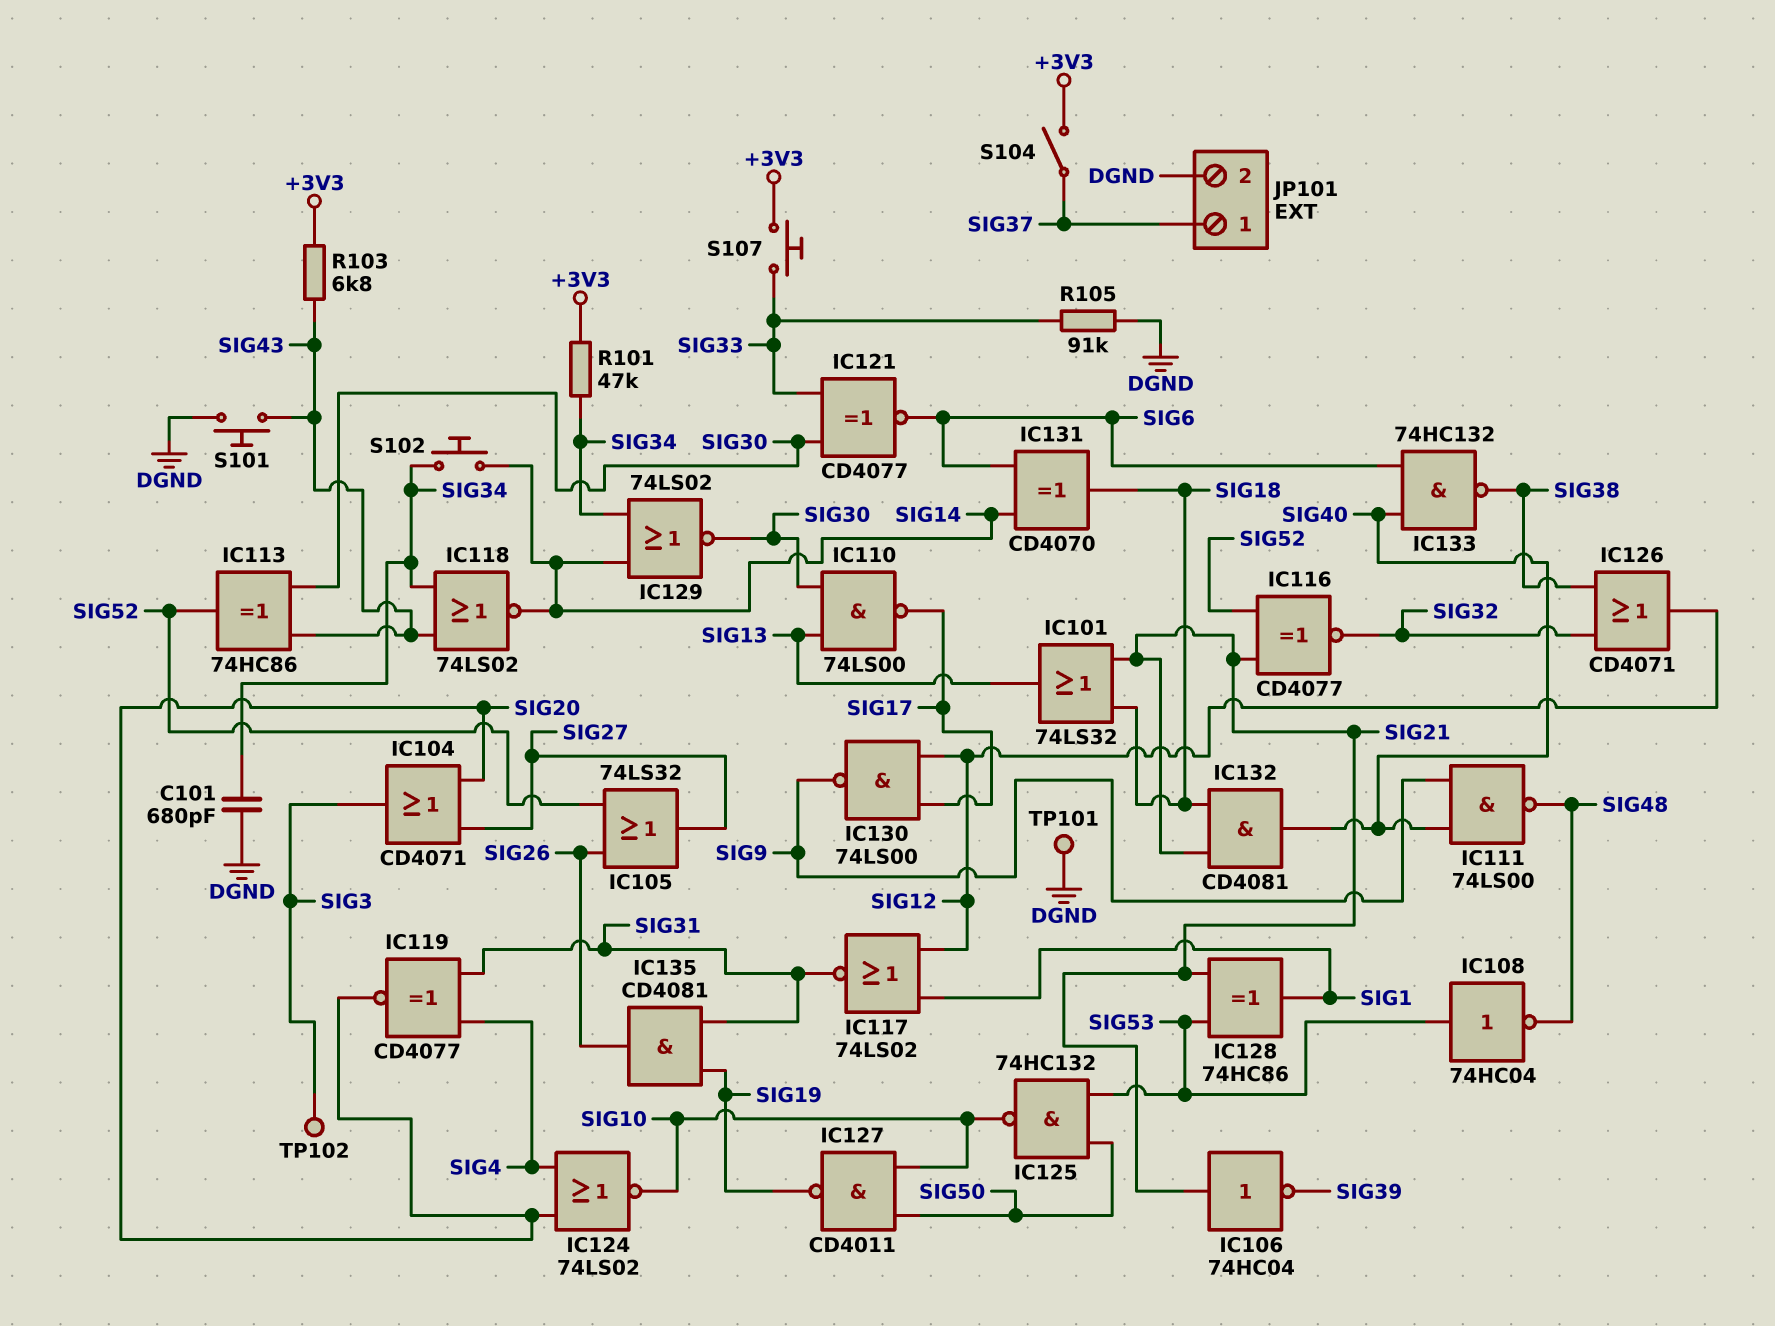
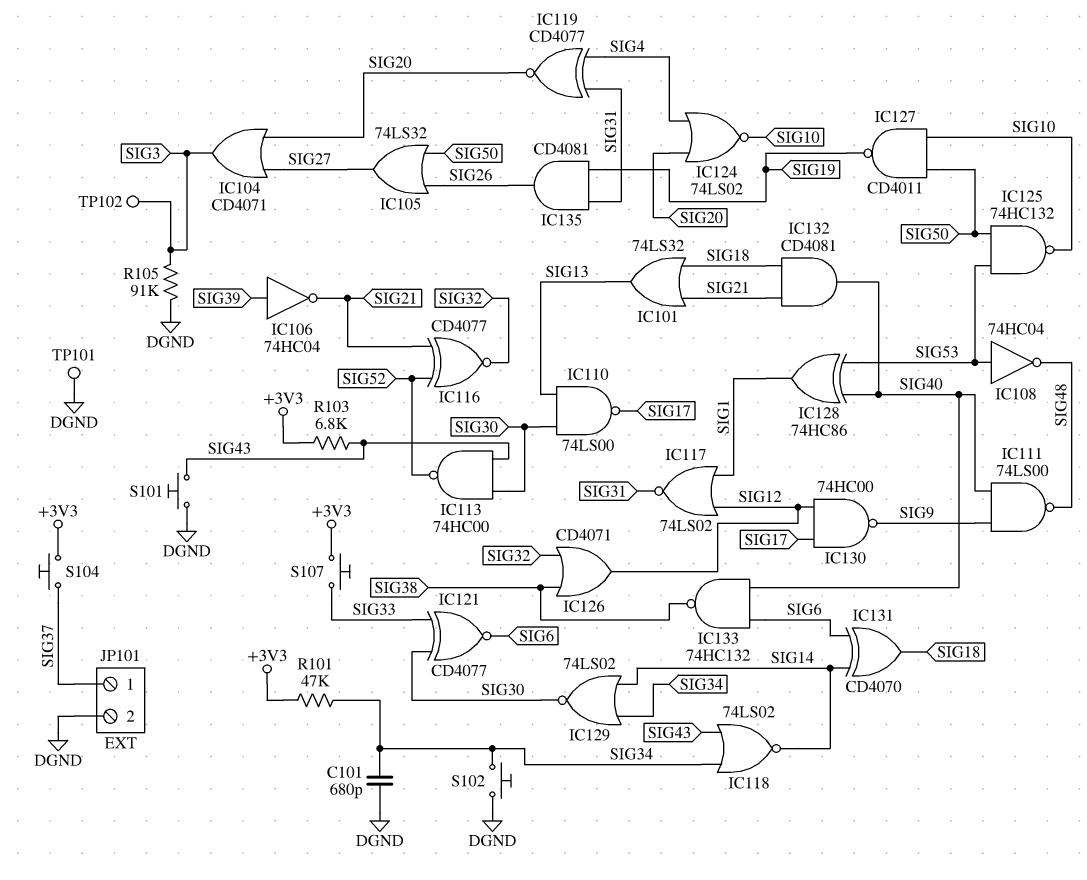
IC105: OR 74LS32 (in SIG26, in SIG52, out SIG27) -> OR 74LS32 (in SIG26, in SIG50, out SIG27)
IC106: NOT 74HC04 (in SIG21, out SIG39) -> NOT 74HC04 (in SIG39, out SIG21)
IC113: XOR 74HC86 (in SIG30, in SIG43, out SIG52) -> NAND 74HC00 (in SIG30, in SIG43, out SIG52)
IC128: XOR 74HC86 (in SIG21, in SIG53, out SIG1) -> XOR 74HC86 (in SIG40, in SIG53, out SIG1)
IC130: NAND 74LS00 (in SIG12, in SIG17, out SIG9) -> NAND 74HC00 (in SIG12, in SIG17, out SIG9)
R105: 91k (DGND, SIG33) -> 91k (DGND, SIG3)
S102: button (SIG14, SIG34) -> button (DGND, SIG34)
S104: switch (+3V3, SIG37) -> button (+3V3, SIG37)

